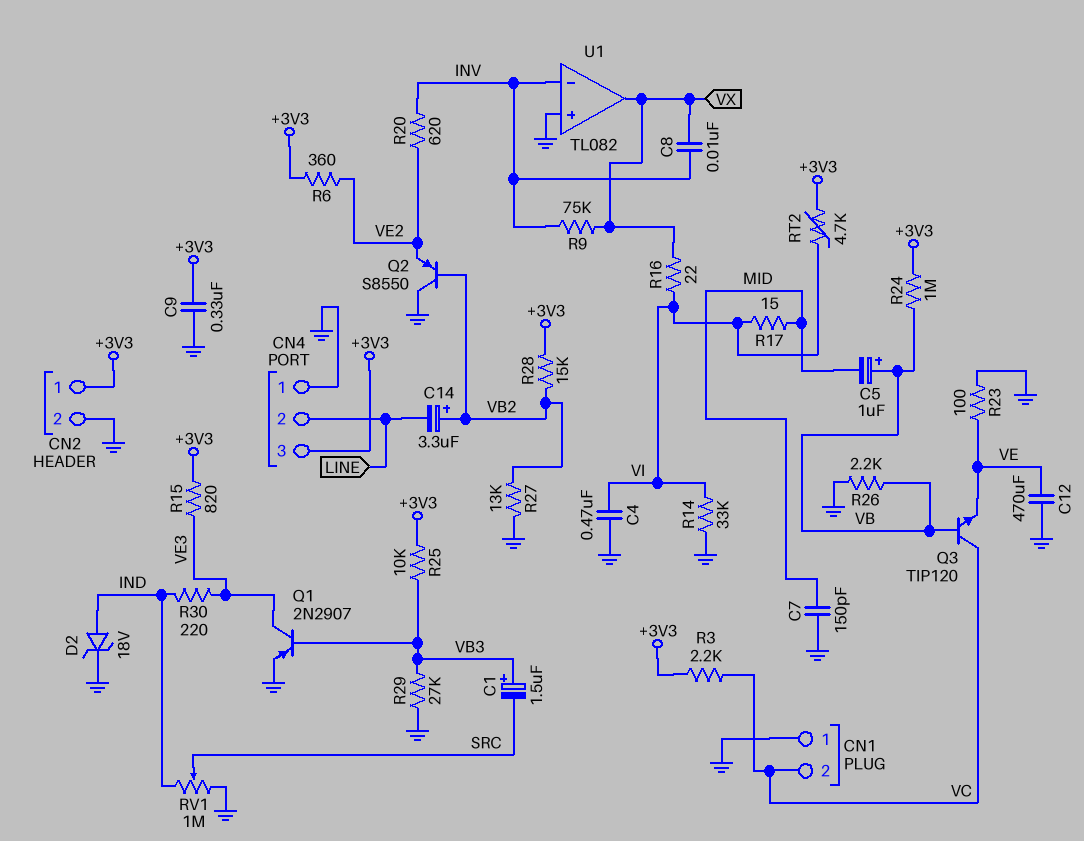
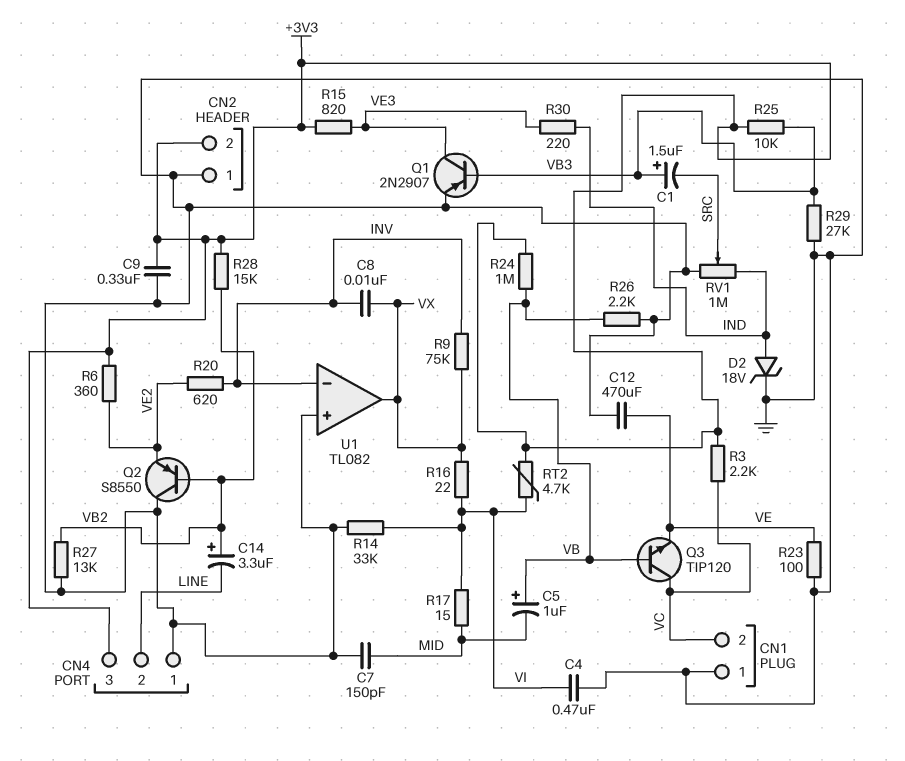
CN2 pin 1: +3V3 -> GND
CN2 pin 2: GND -> +3V3

